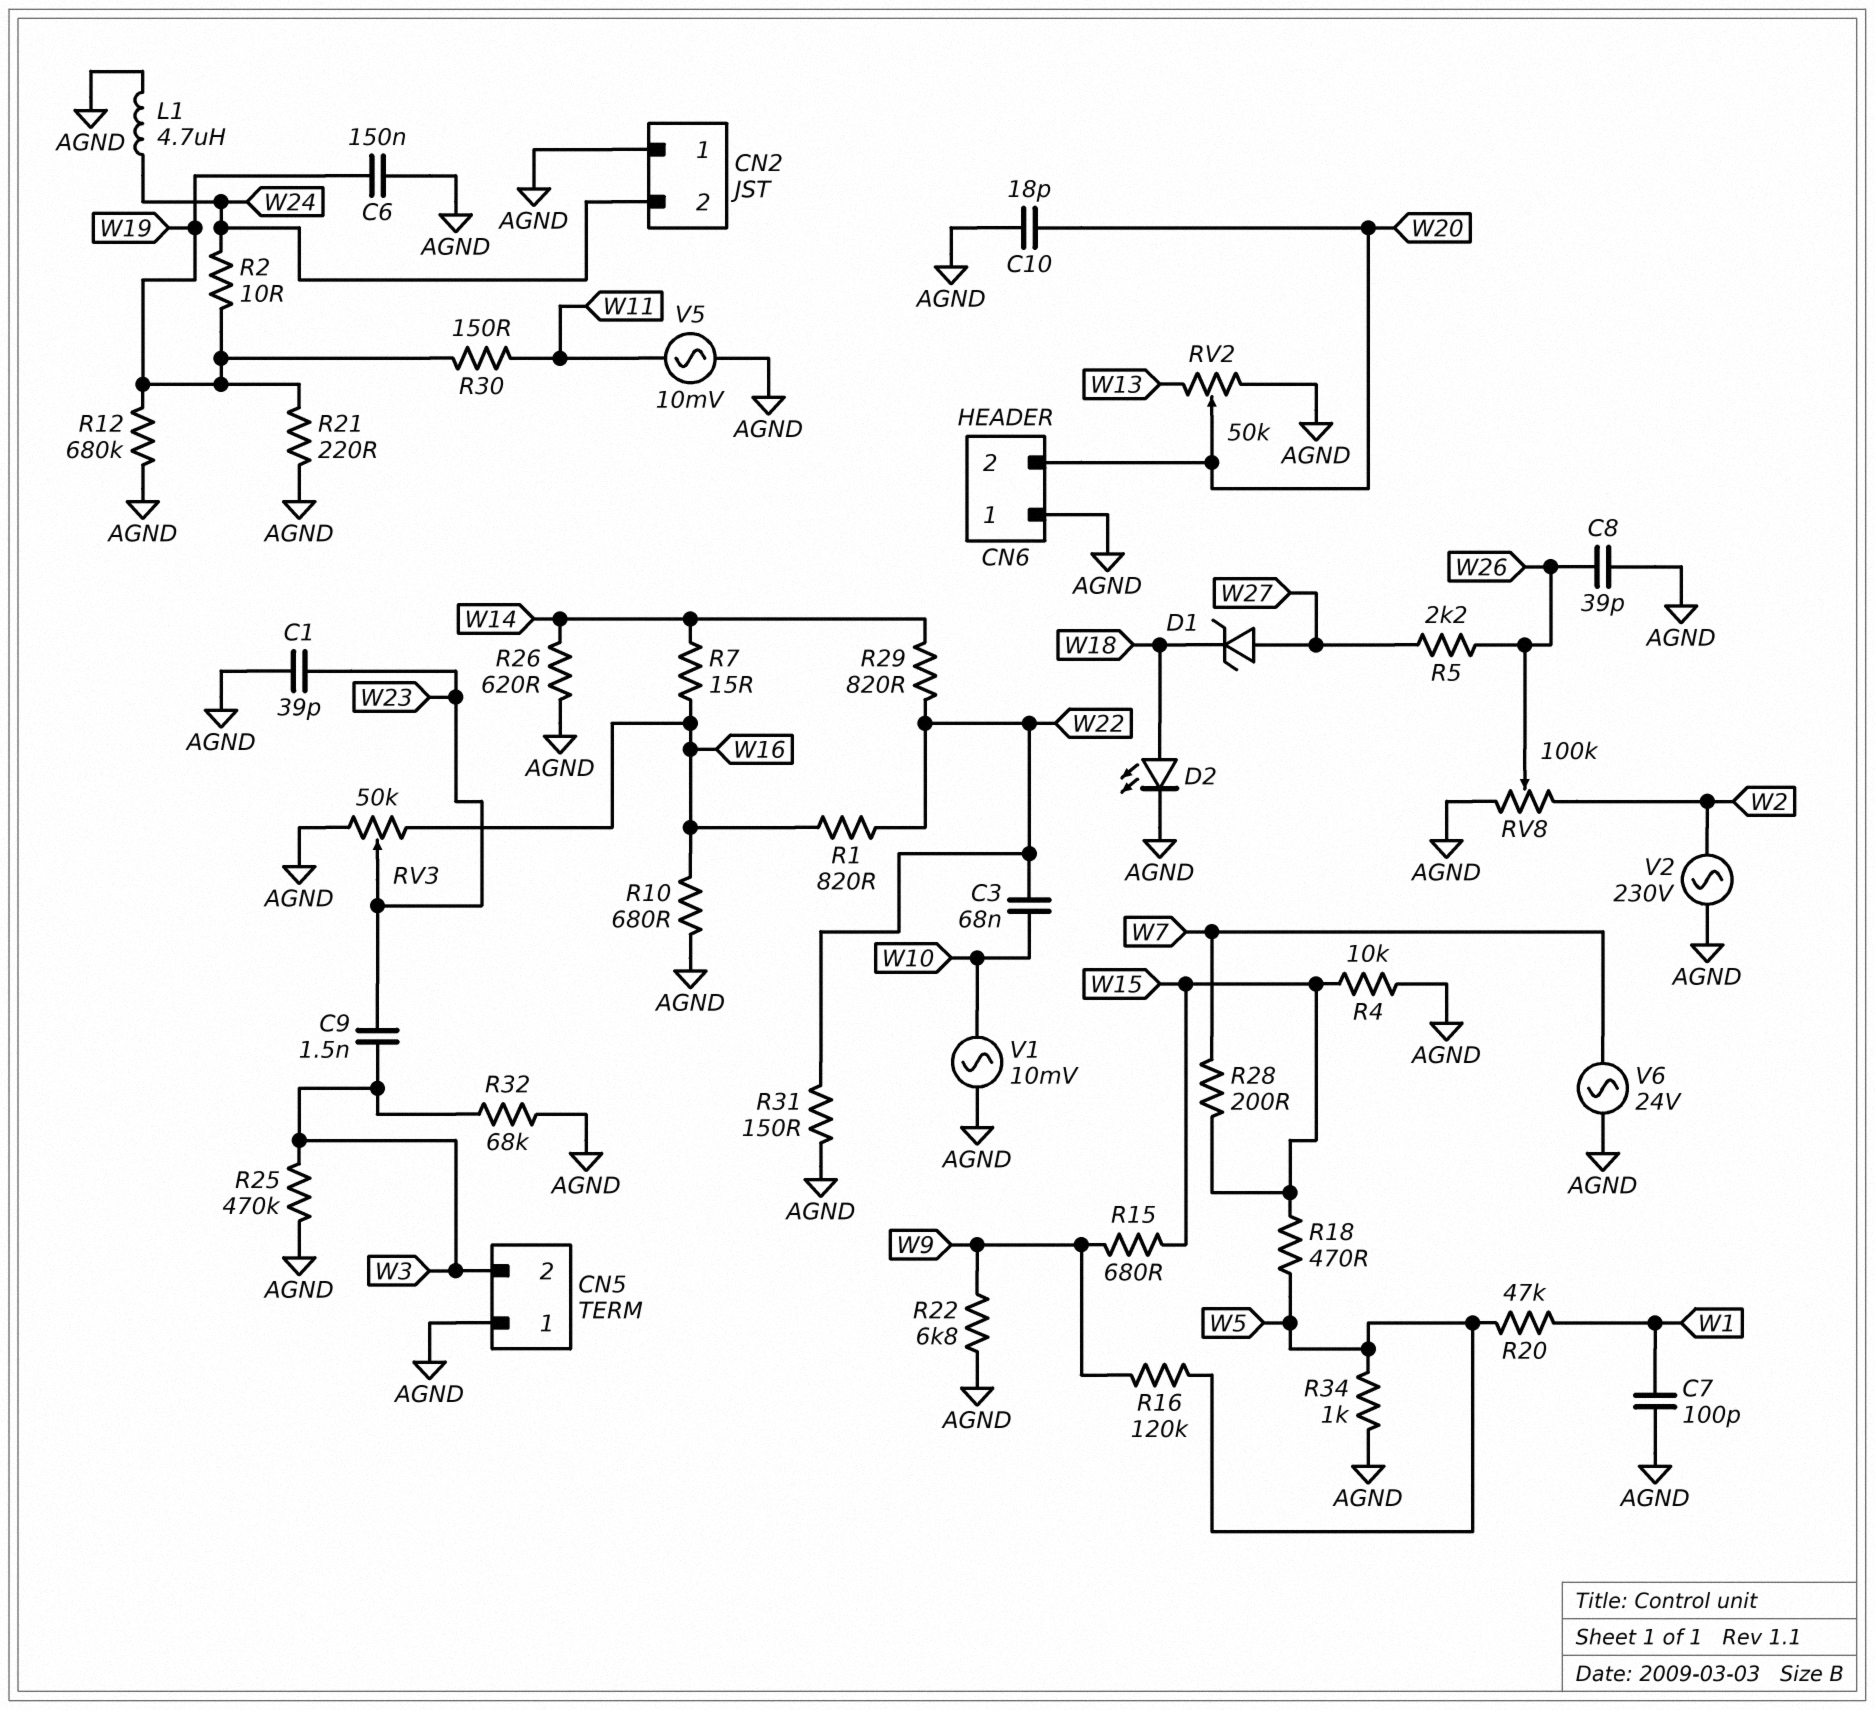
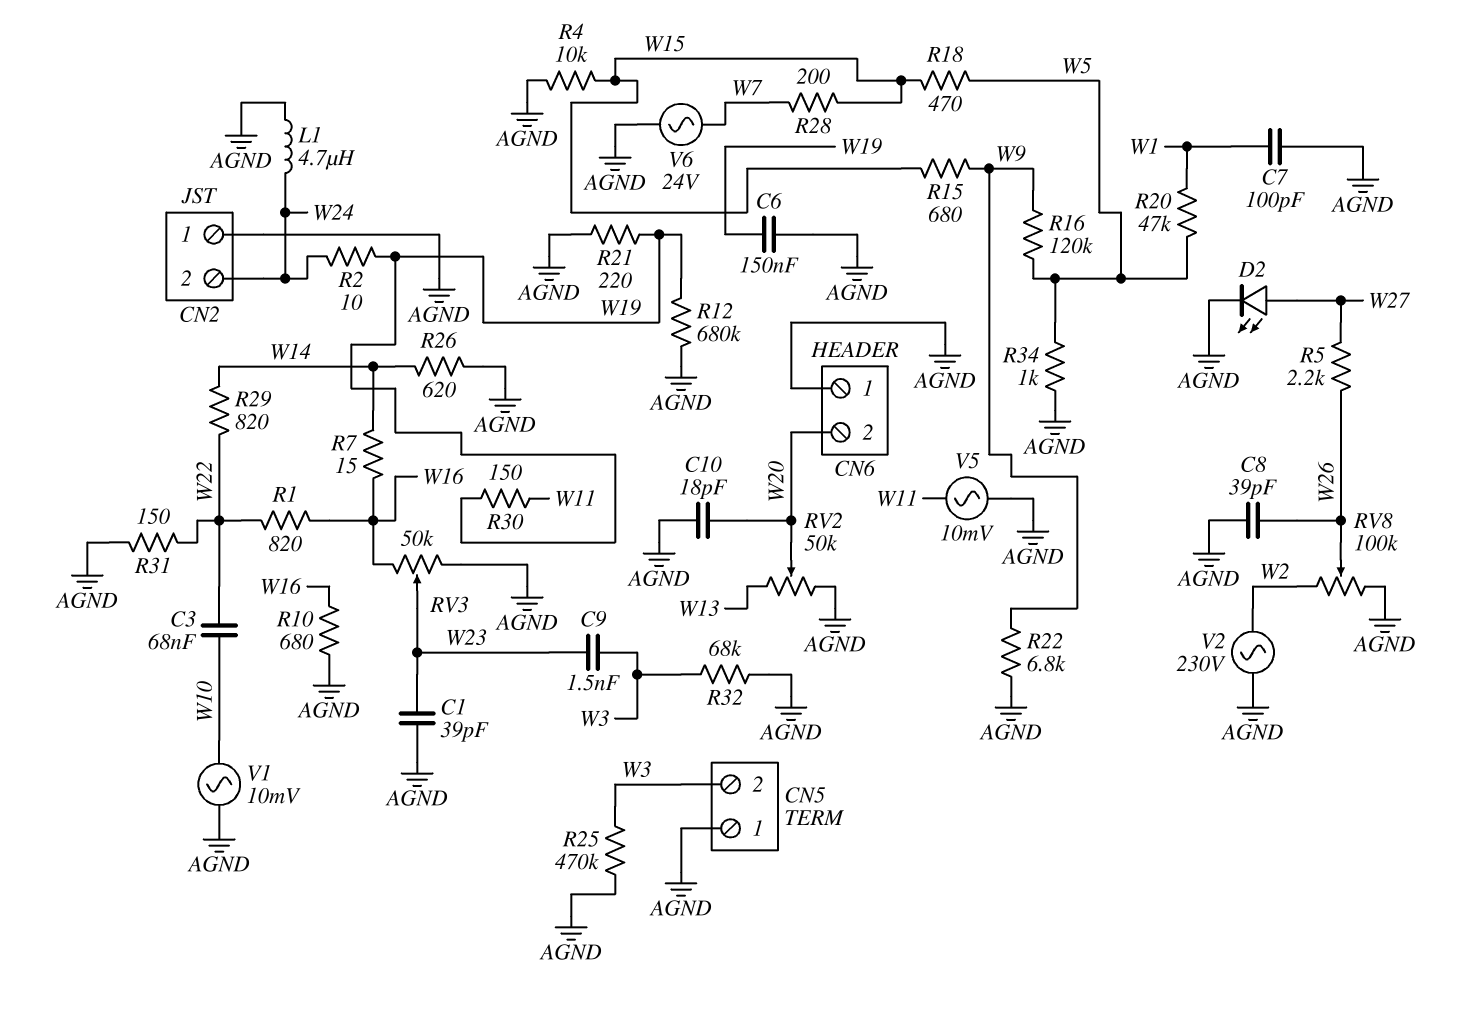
D1: zener (A W27, K W18) -> none
D2: LED (A W18, K AGND) -> LED (A W27, K AGND)

